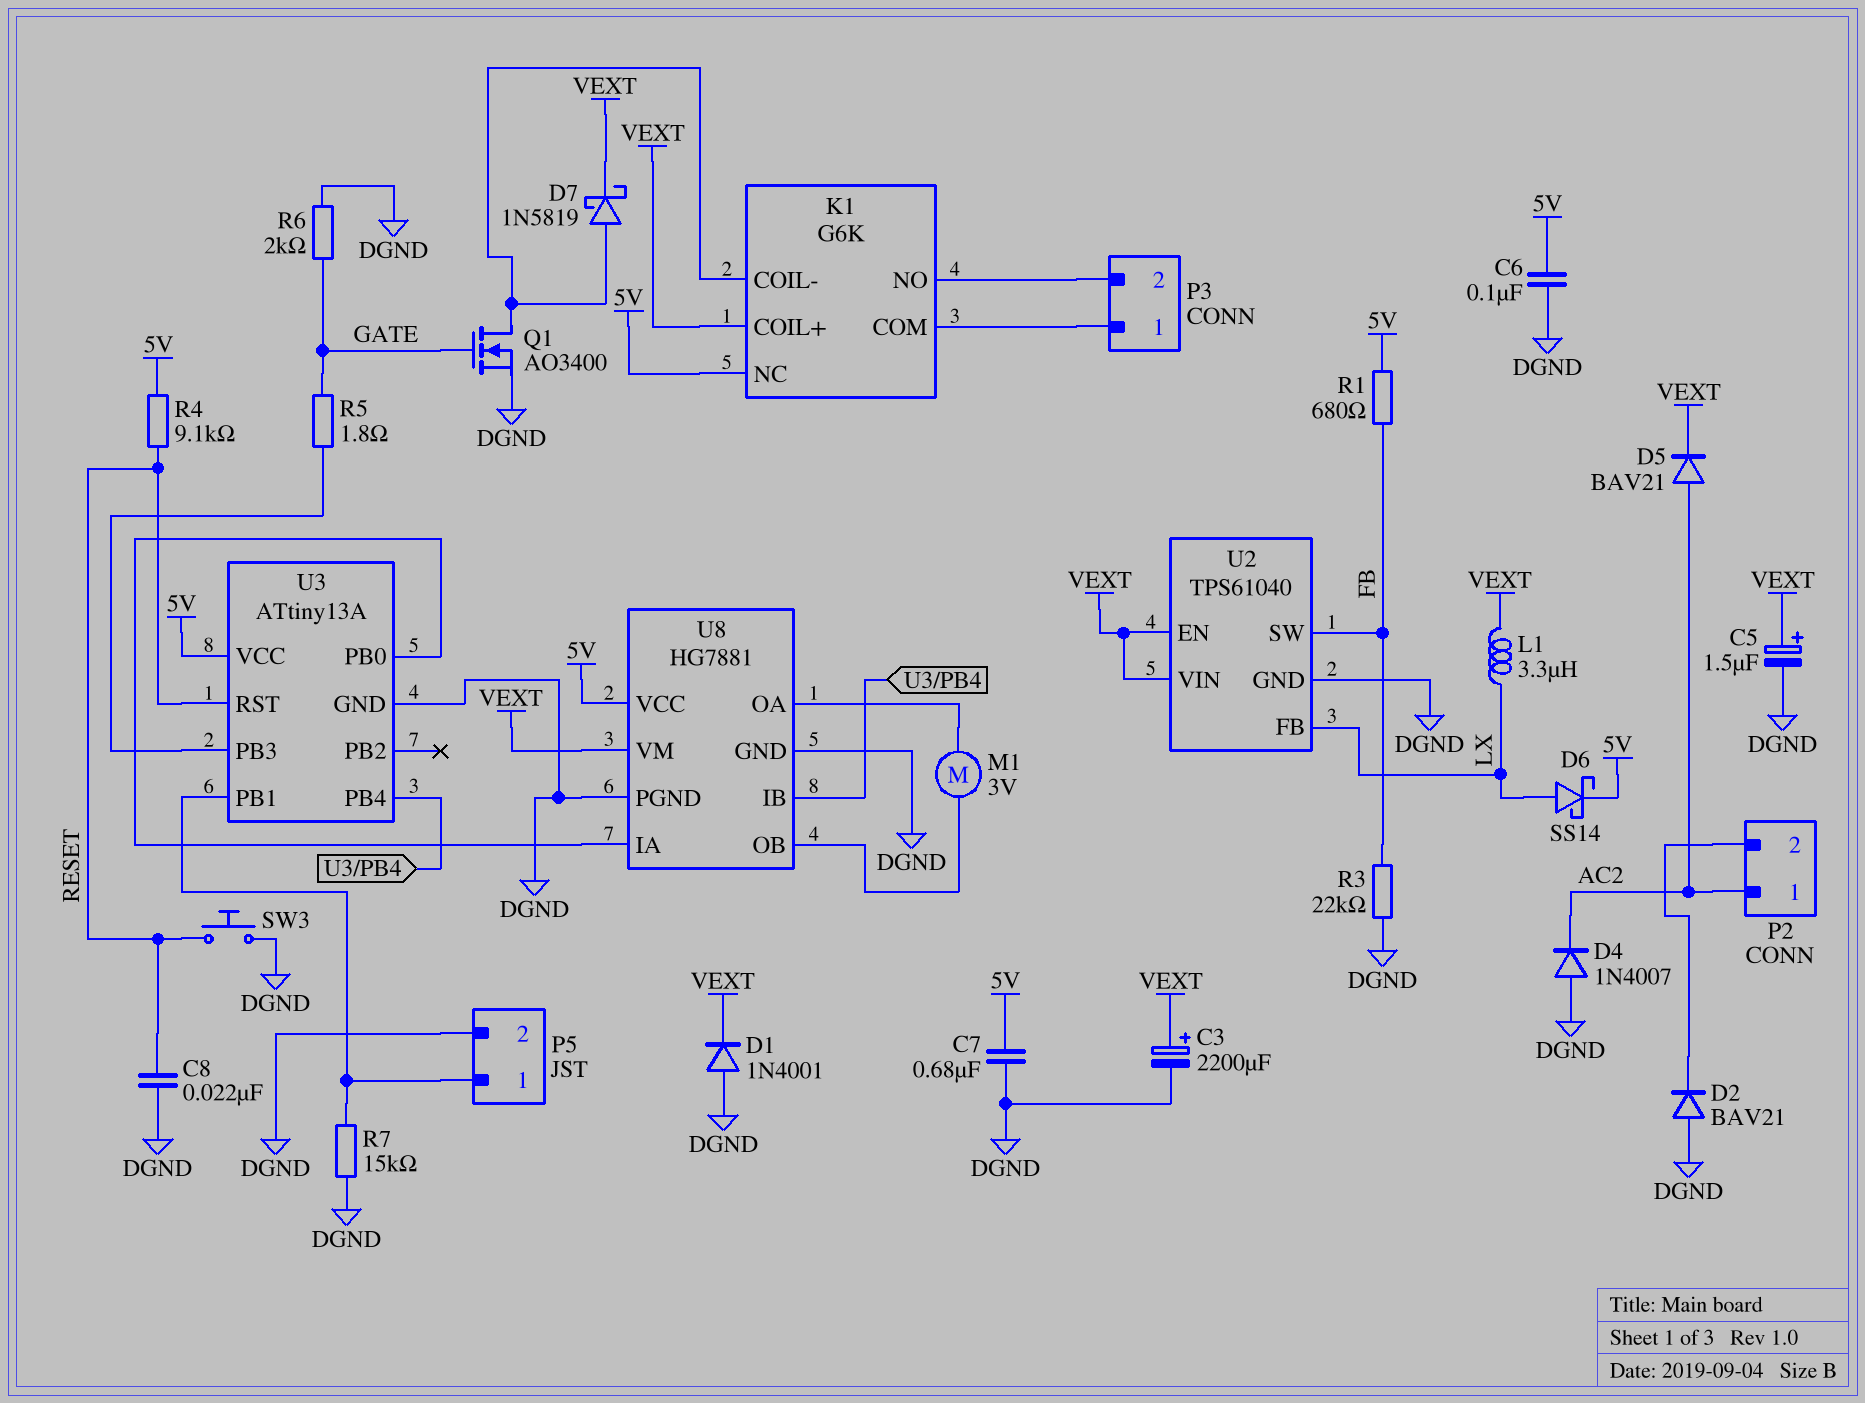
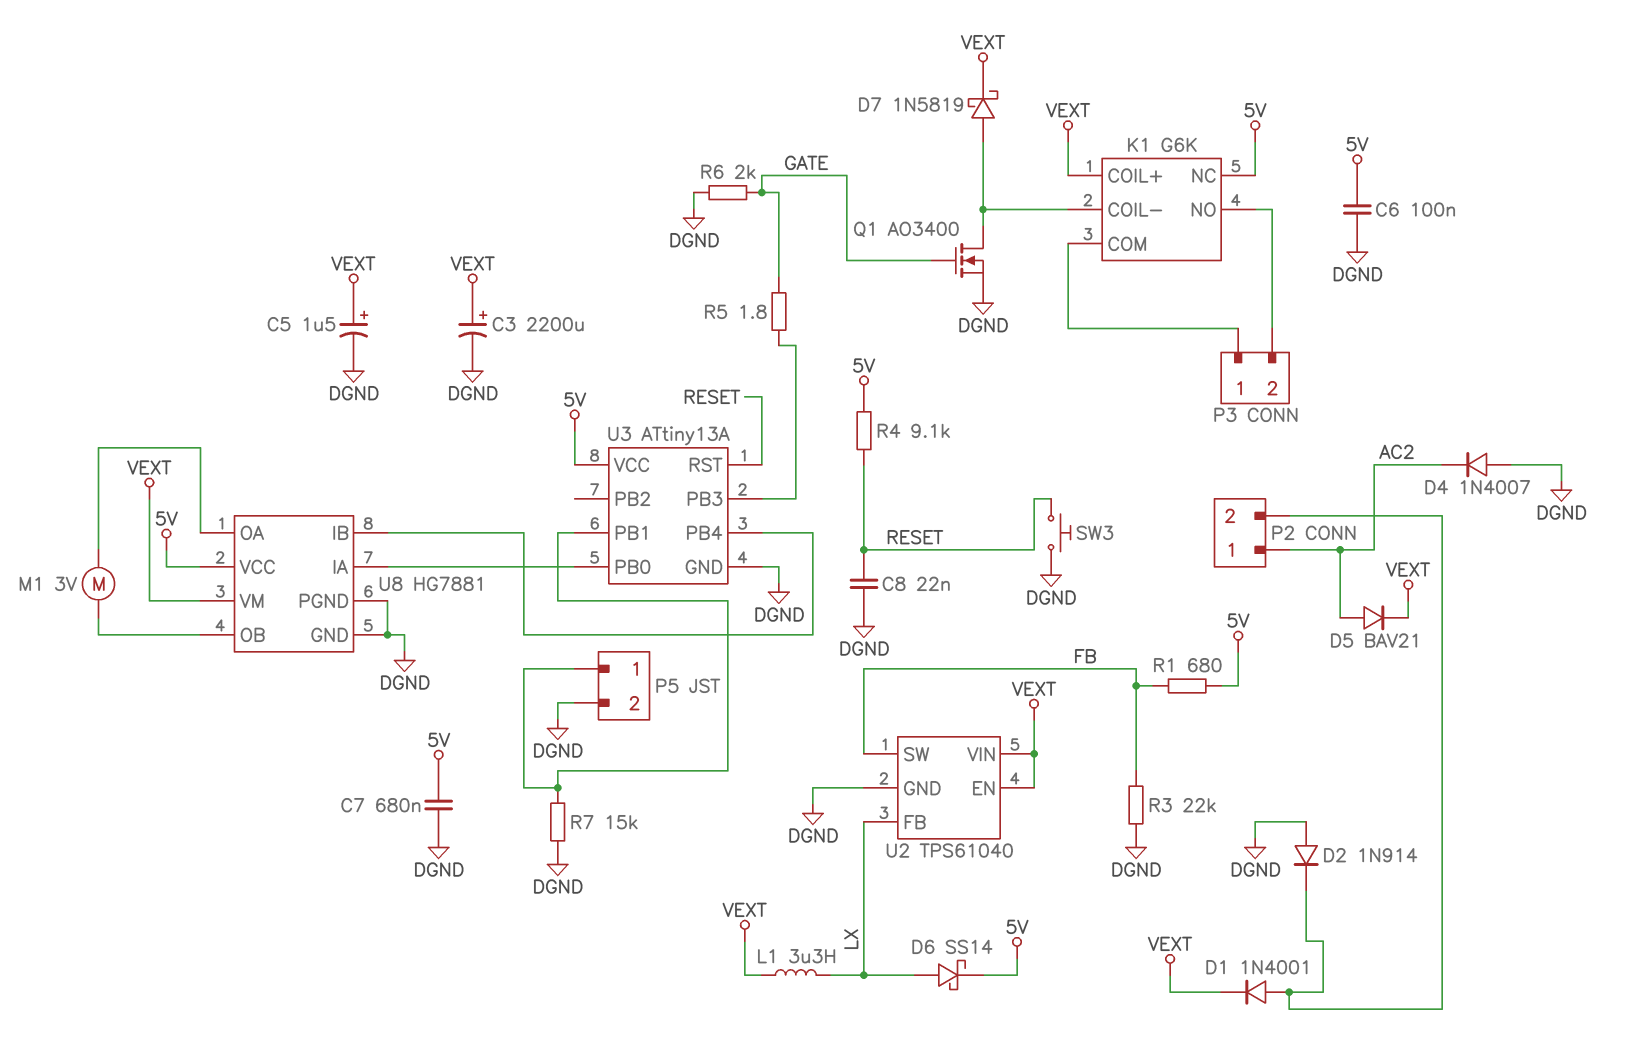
D1: diode 1N4001 (A DGND, K VEXT) -> diode 1N4001 (A P2/2, K VEXT)
D2: diode BAV21 (A DGND, K P2/2) -> diode 1N914 (A DGND, K P2/2)

